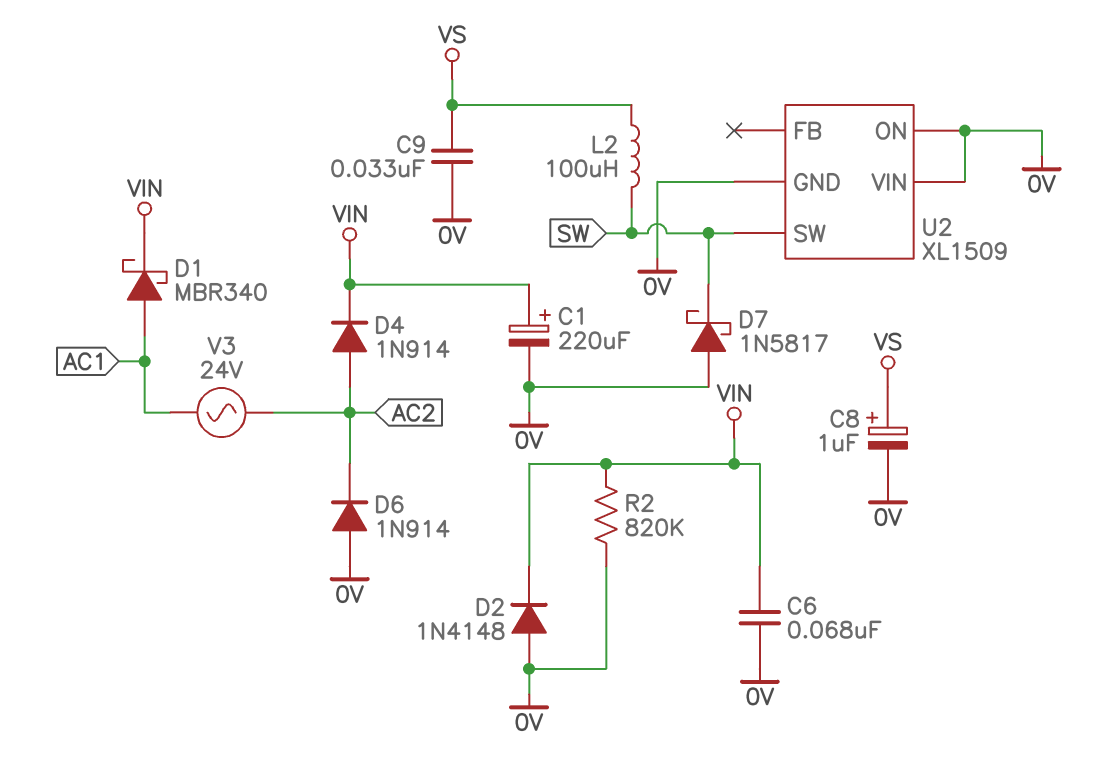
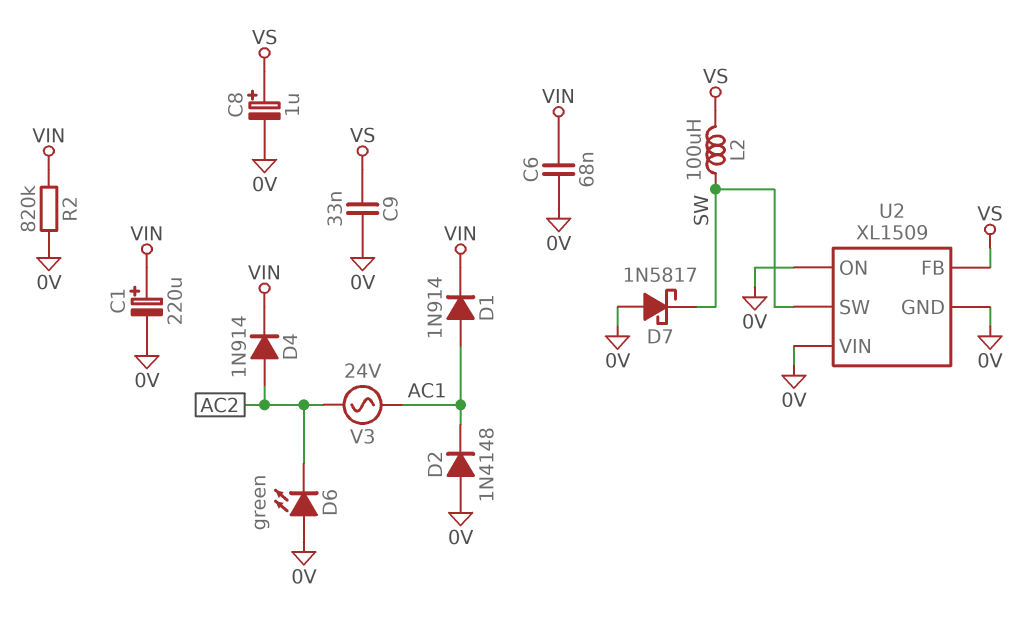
D1: schottky MBR340 (A AC1, K VIN) -> diode 1N914 (A AC1, K VIN)
D2: diode 1N4148 (A 0V, K VIN) -> diode 1N4148 (A 0V, K AC1)
D6: diode 1N914 (A 0V, K AC2) -> LED green (A 0V, K AC2)
U2 pin FB: none -> VS

